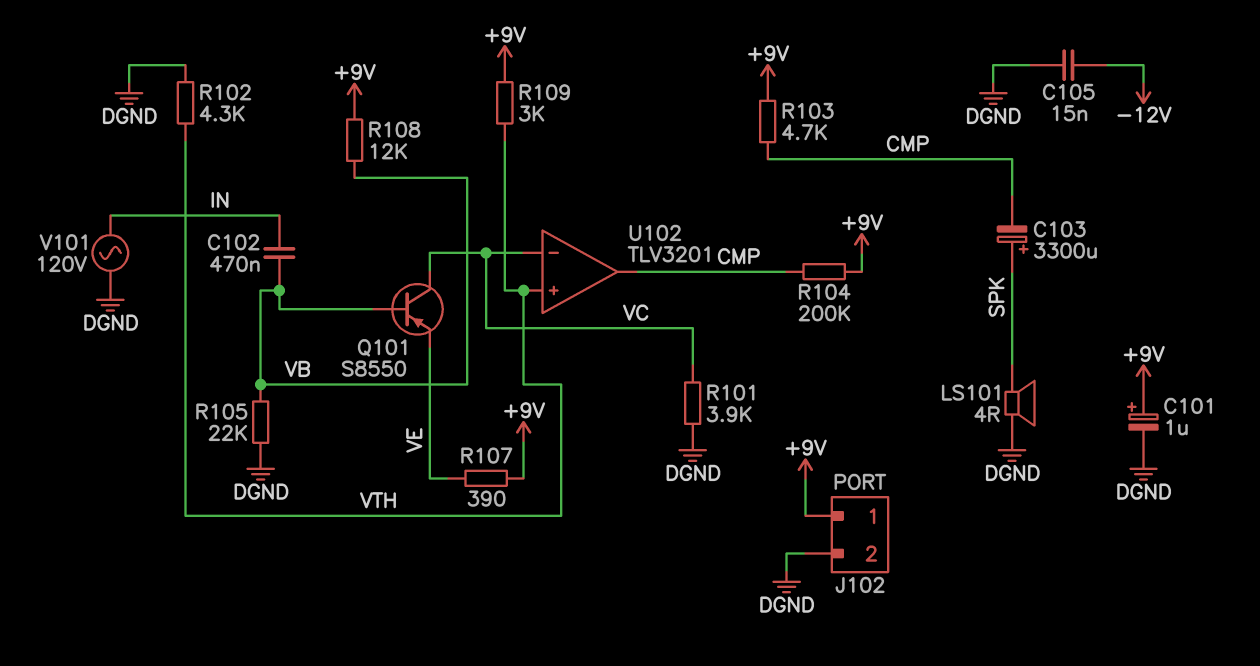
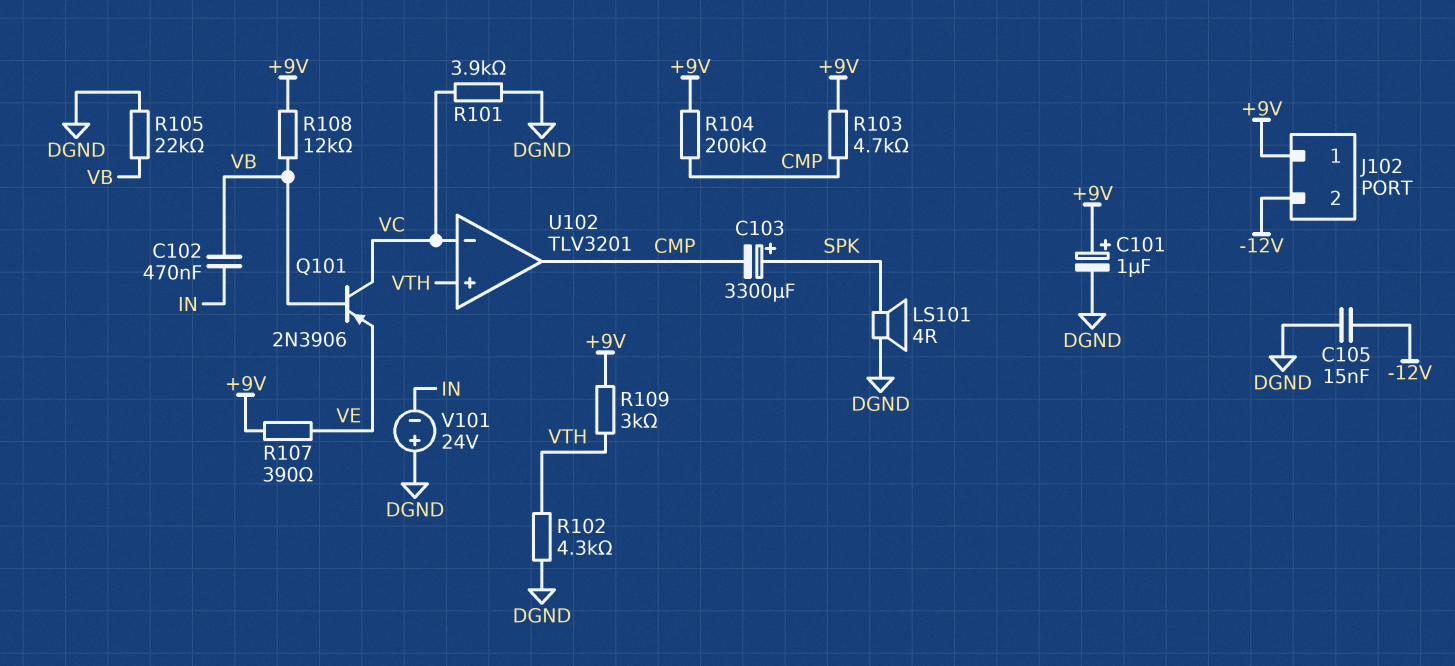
J102 pin 2: DGND -> -12V
Q101: PNP S8550 (B VB, C VC, E VE) -> PNP 2N3906 (B VB, C VC, E VE)
V101: AC 120V (DGND, IN) -> 24V (plus DGND, minus IN)

